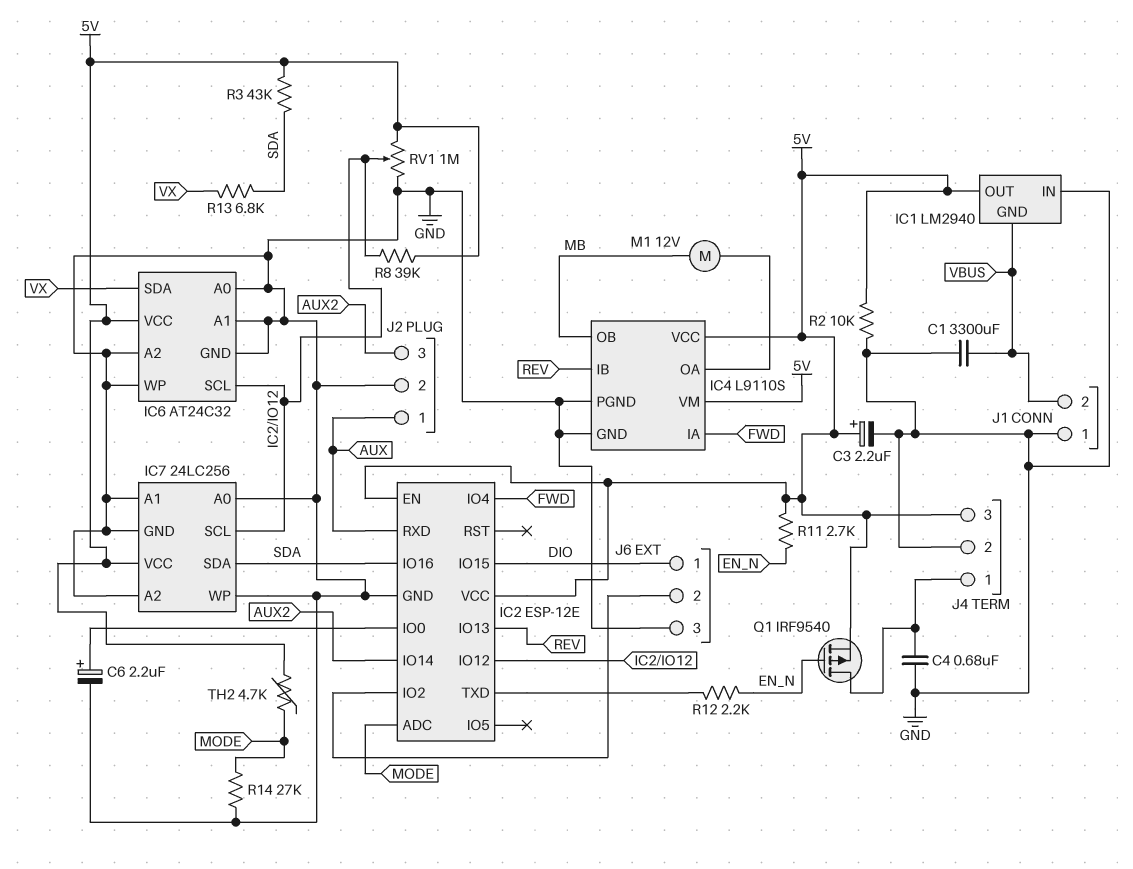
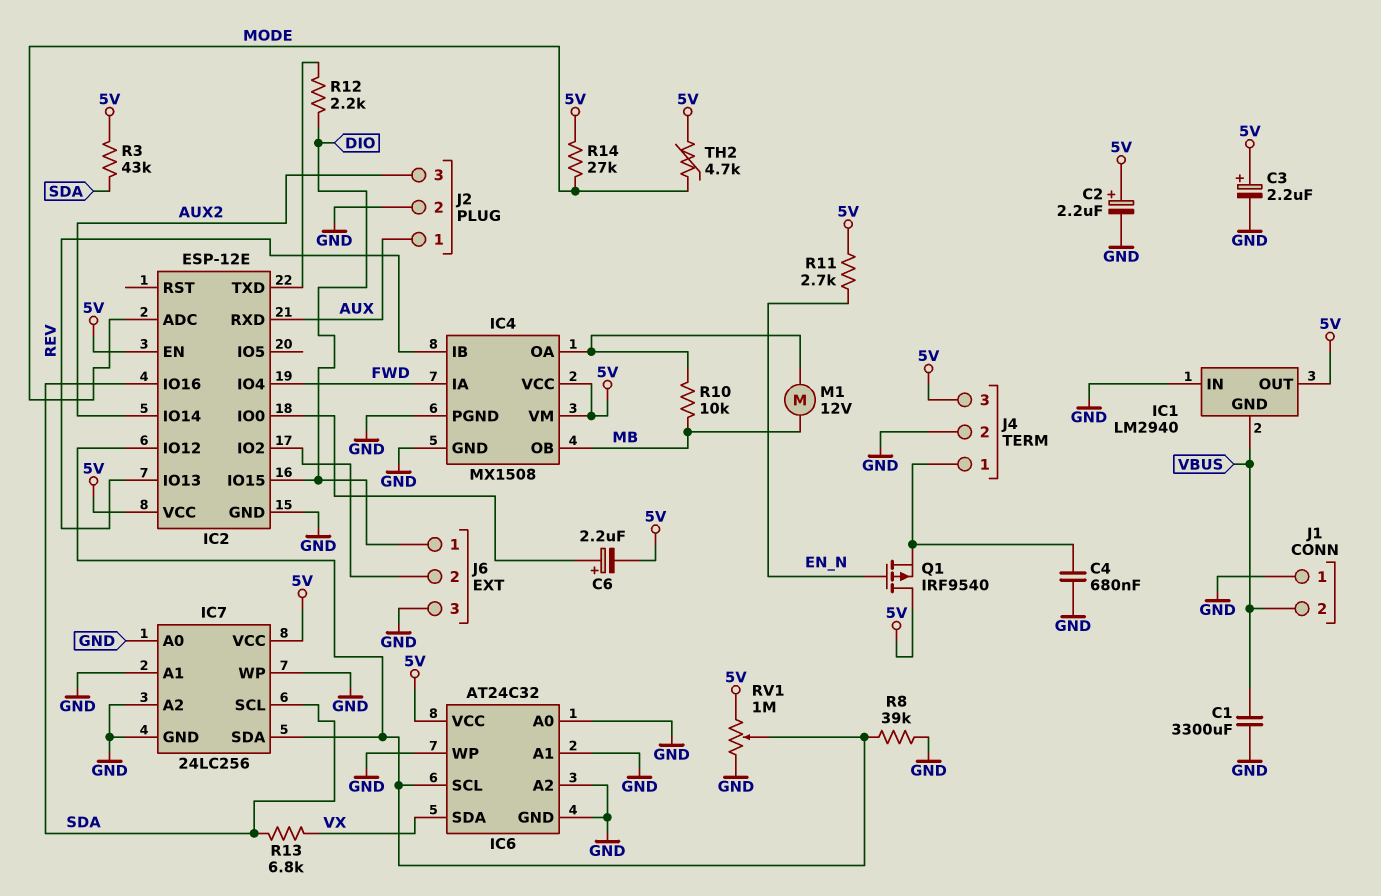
C2: none -> 2.2uF (plus 5V, minus GND)
C6: 2.2uF (plus IC2/IO0, minus GND) -> 2.2uF (plus IC2/IO0, minus 5V)
IC4: L9110S -> MX1508
IC7 pin SCL: IC2/IO12 -> SDA
IC7 pin SDA: SDA -> IC2/IO12
Q1: PMOS IRF9540 (G EN_N, D J4/1, S 5V) -> PMOS IRF9540 (G EN_N, D 5V, S J4/1)
R2: 10k (5V, GND) -> none
R8: 39k (5V, IC2/IO12) -> 39k (GND, IC2/IO12)
R10: none -> 10k (IC4/OA, MB)
R12: 2.2k (EN_N, IC2/TXD) -> 2.2k (DIO, IC2/TXD)
R14: 27k (GND, MODE) -> 27k (5V, MODE)

